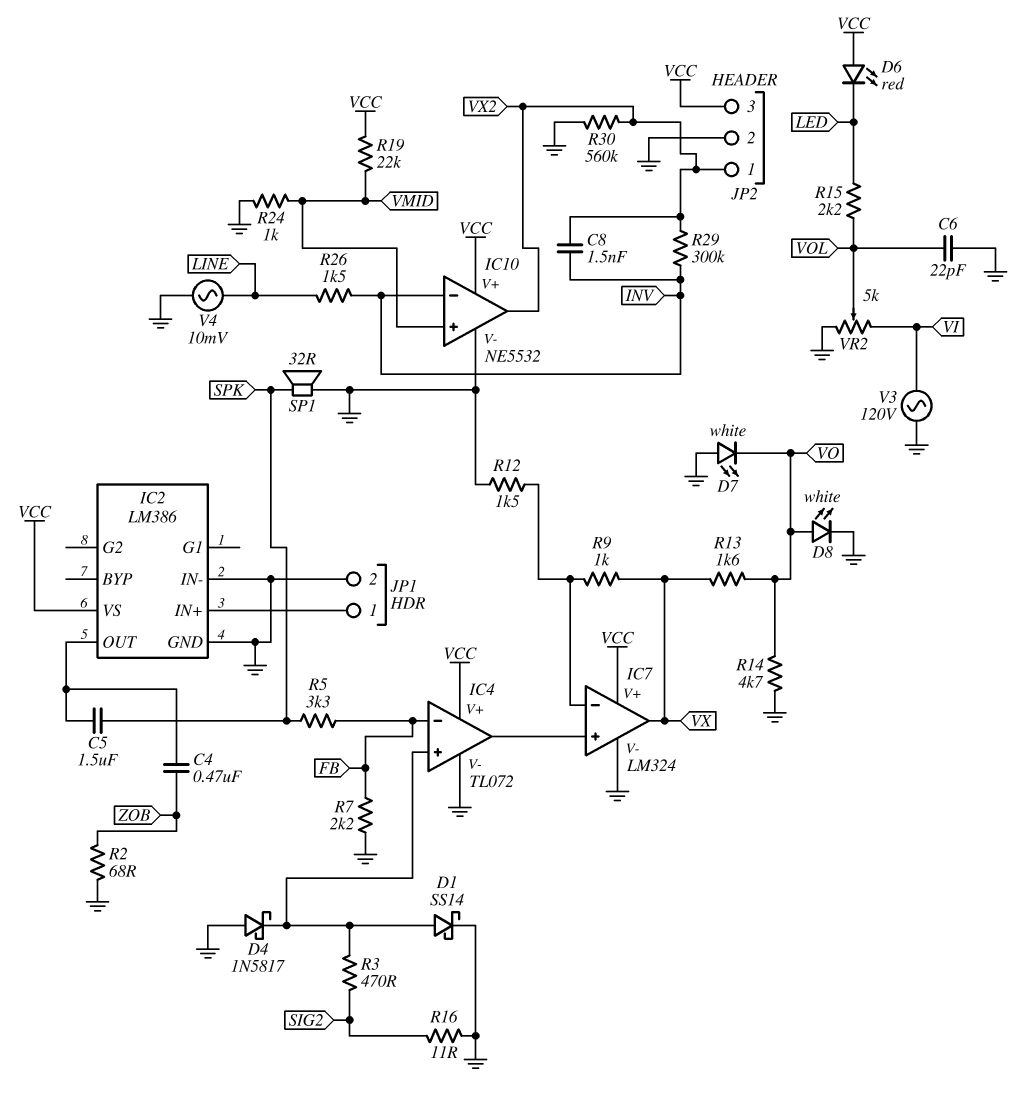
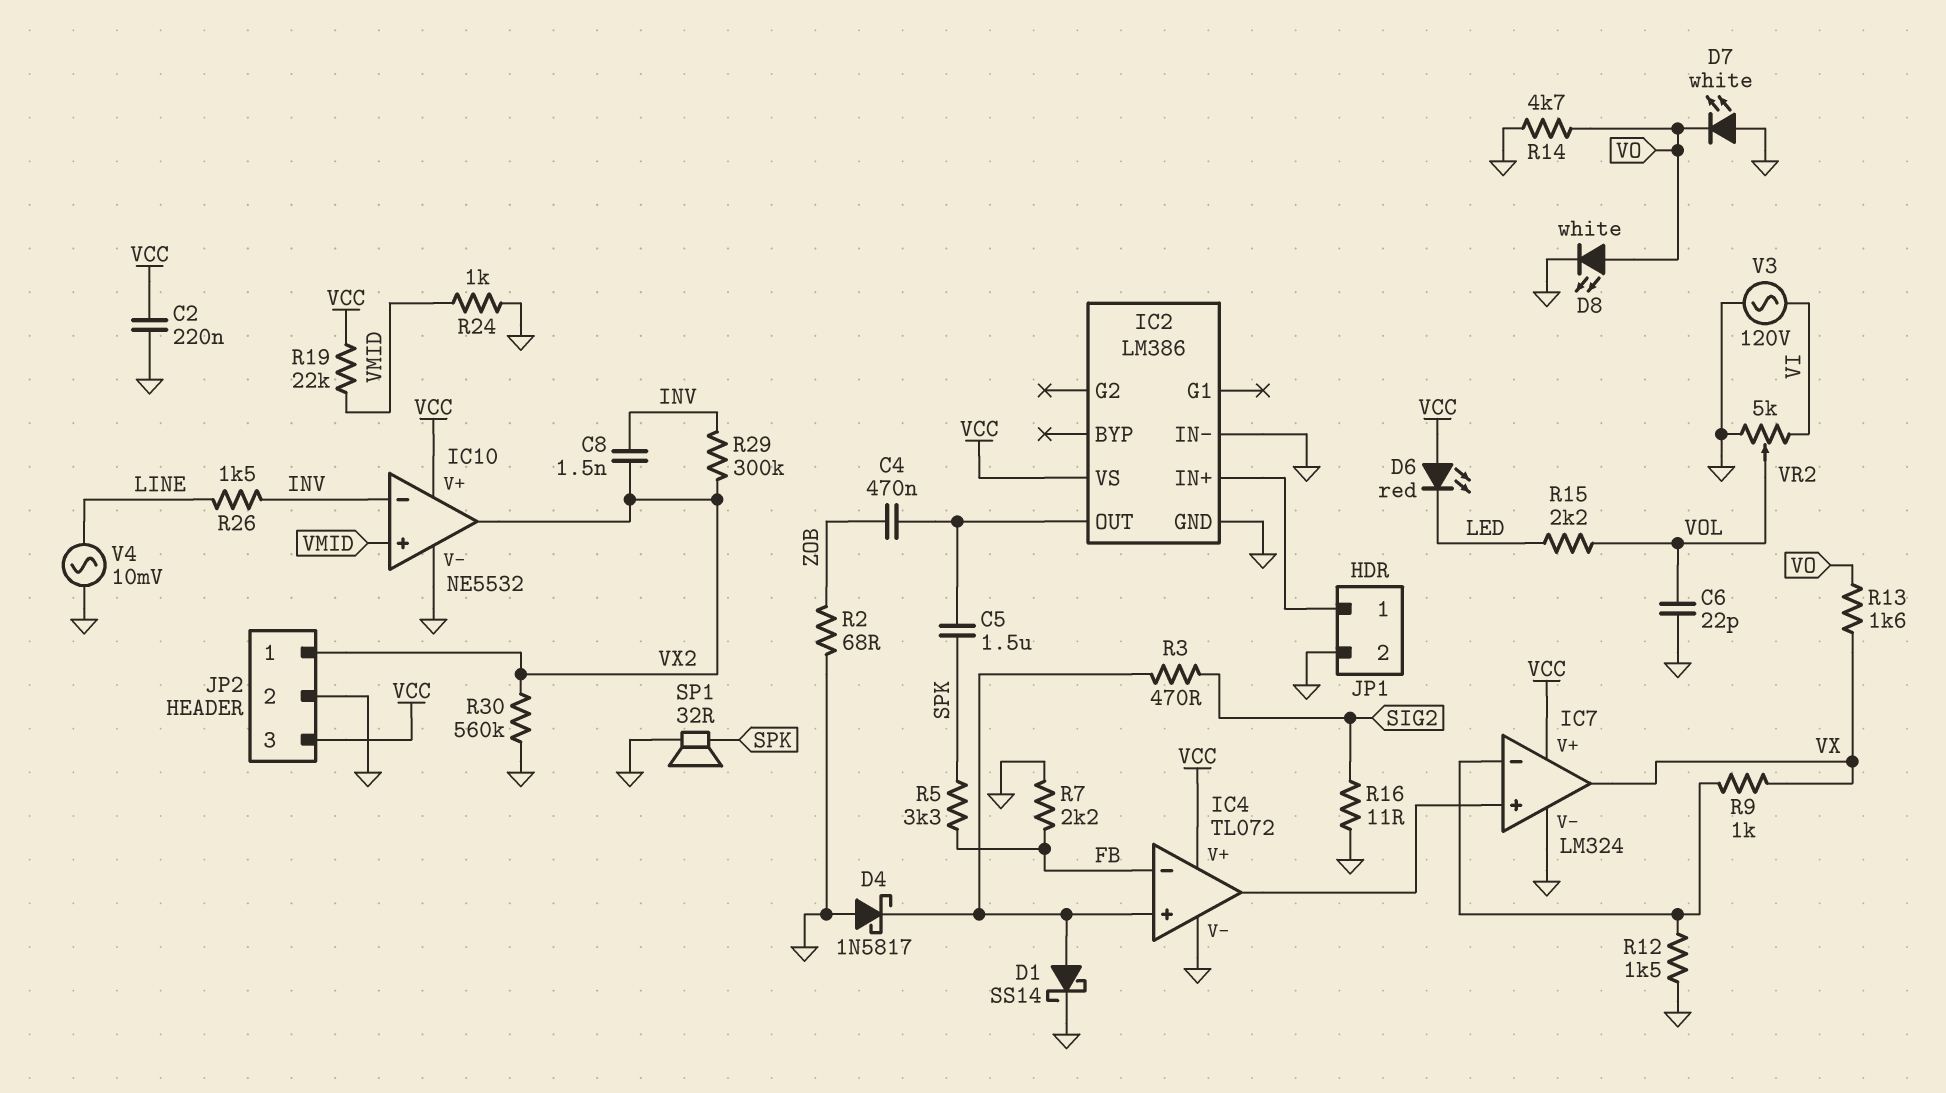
C2: none -> 220nF (GND, VCC)

